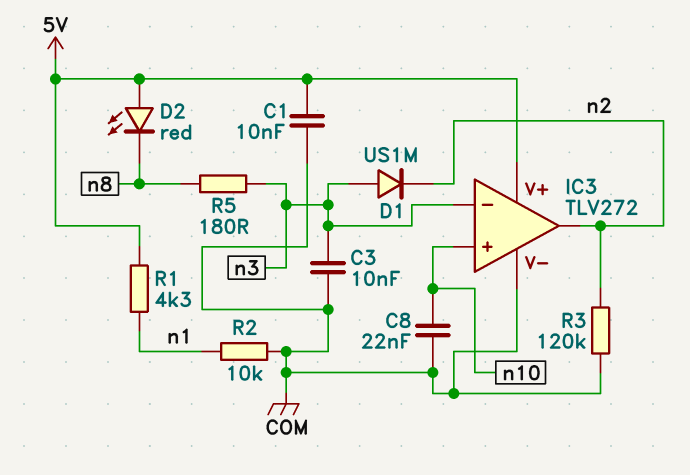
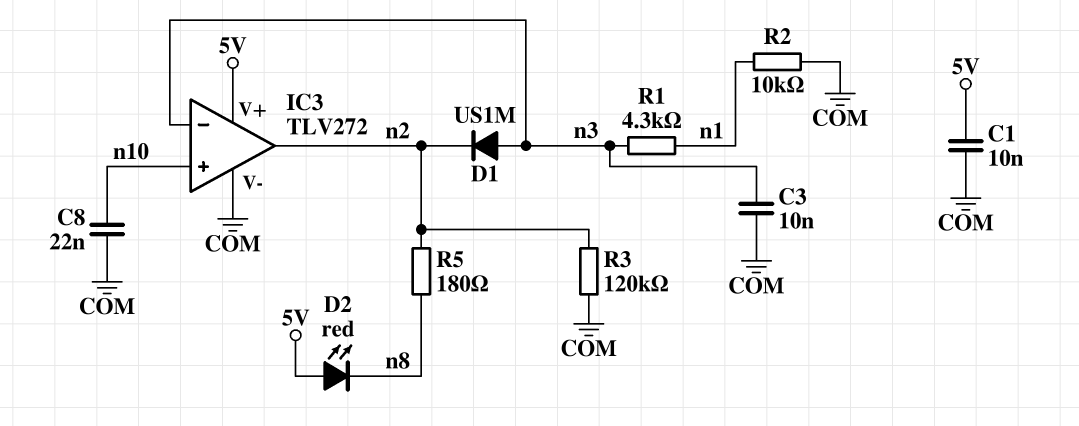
R1: 4.3k (5V, n1) -> 4.3k (n1, n3)
R5: 180 (n3, n8) -> 180 (n2, n8)

